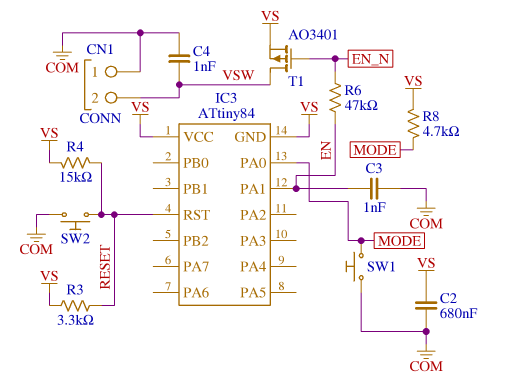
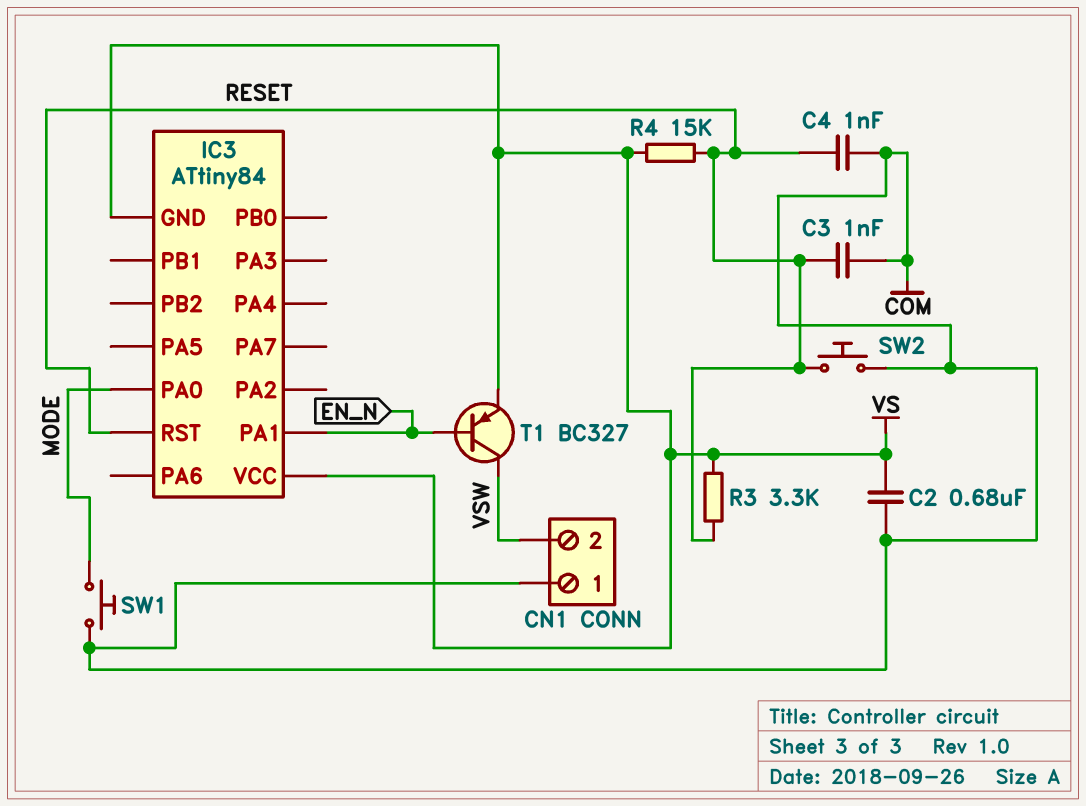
C3: 1nF (COM, EN) -> 1nF (COM, RESET)
C4: 1nF (COM, VSW) -> 1nF (COM, RESET)
IC3 pin PA1: EN -> EN_N
R6: 47k (EN, EN_N) -> none
R8: 4.7k (MODE, VS) -> none
T1: PMOS AO3401 (G EN_N, D VSW, S VS) -> PNP BC327 (B EN_N, C VSW, E VS)

